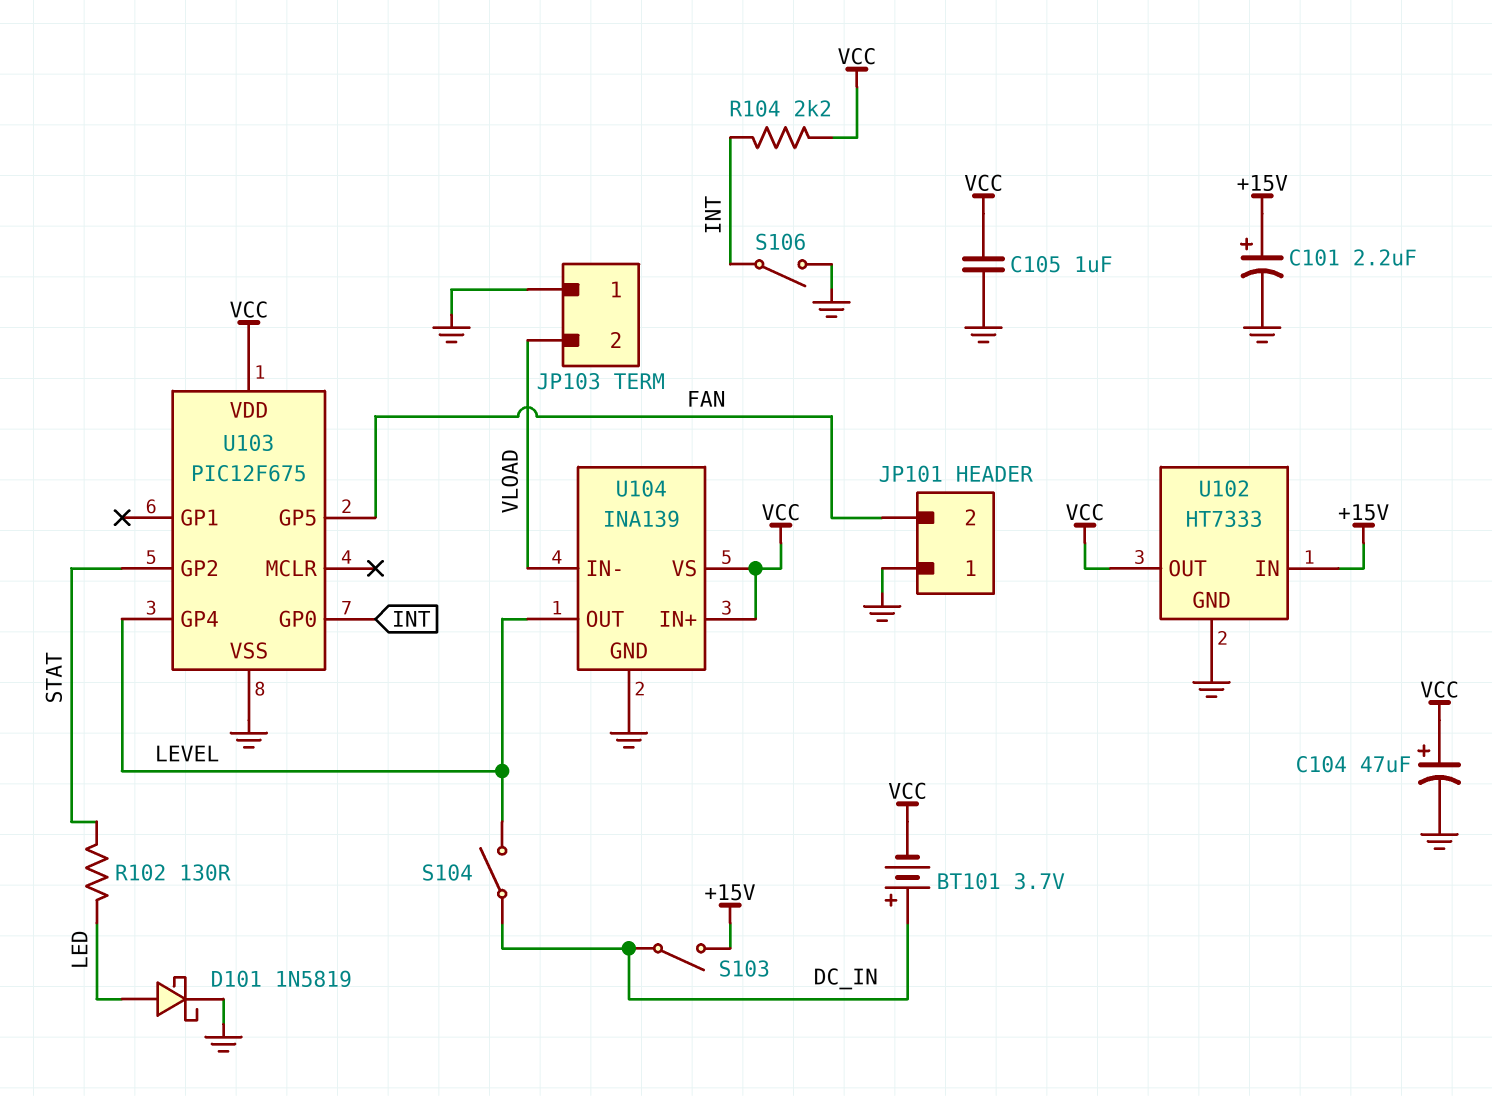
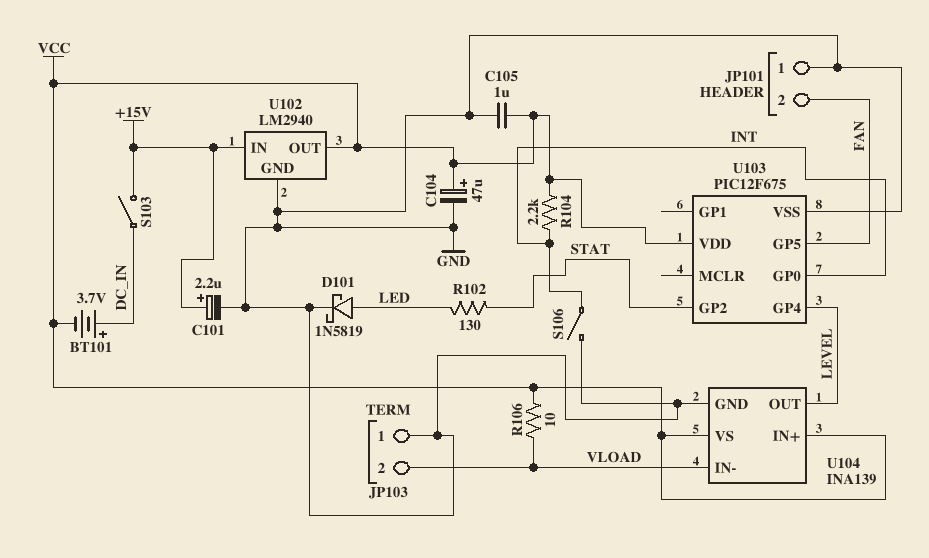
R106: none -> 10 (VCC, VLOAD)
S104: switch (DC_IN, LEVEL) -> none
U102: HT7333 -> LM2940

